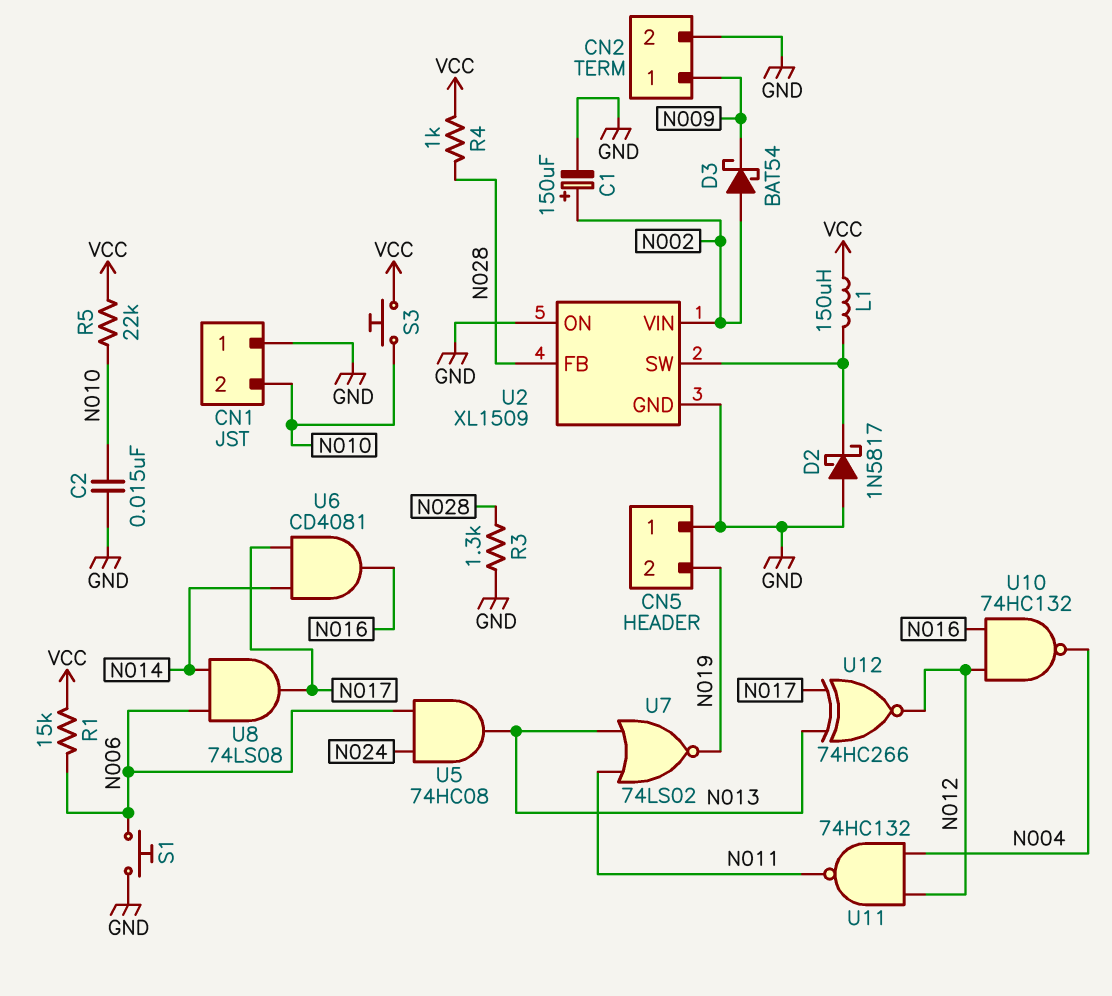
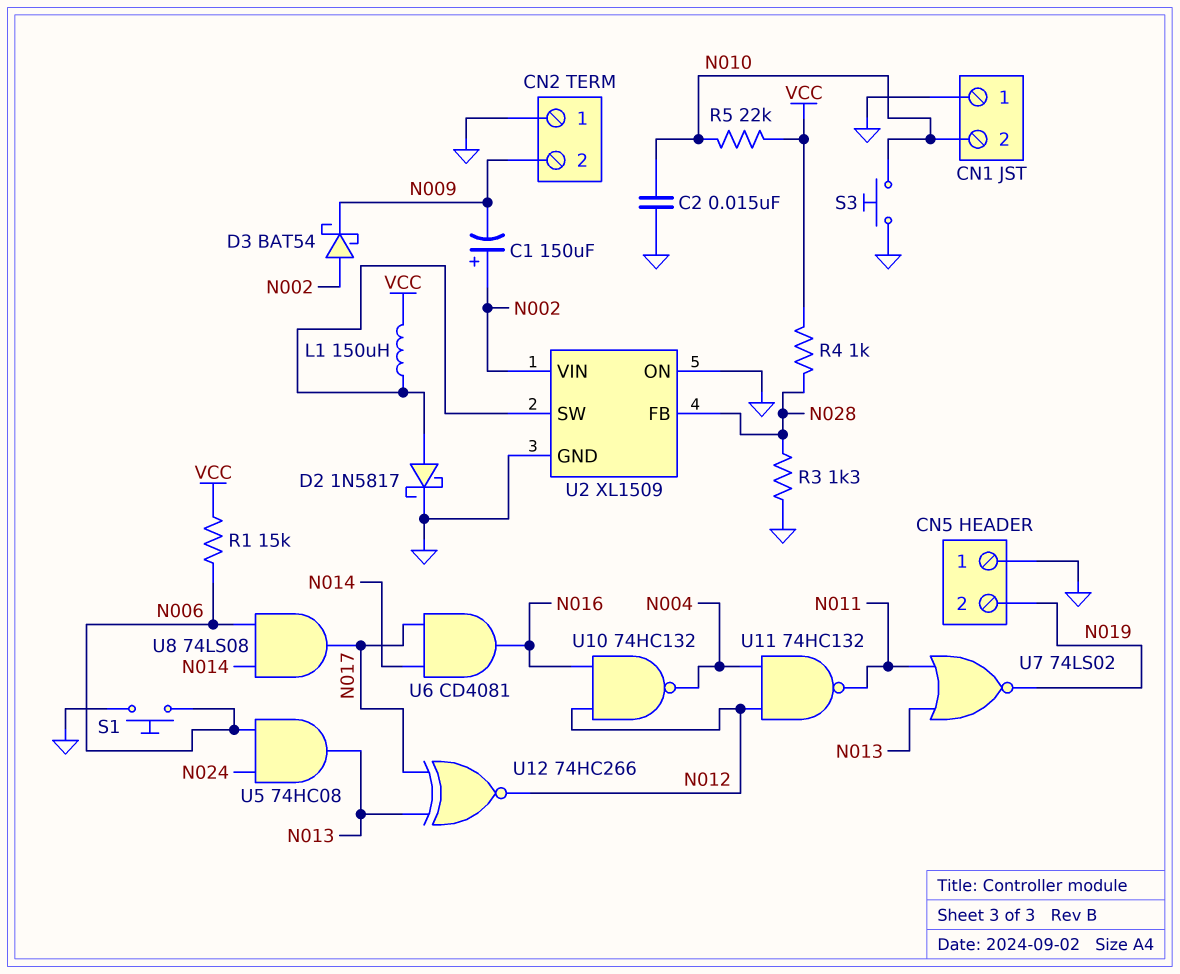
C1: 150uF (plus N002, minus GND) -> 150uF (plus N002, minus N009)
CN2 pin 1: N009 -> GND
CN2 pin 2: GND -> N009
D2: schottky 1N5817 (A GND, K U2/SW) -> schottky 1N5817 (A U2/SW, K GND)
S3: button (N010, VCC) -> button (GND, N010)

